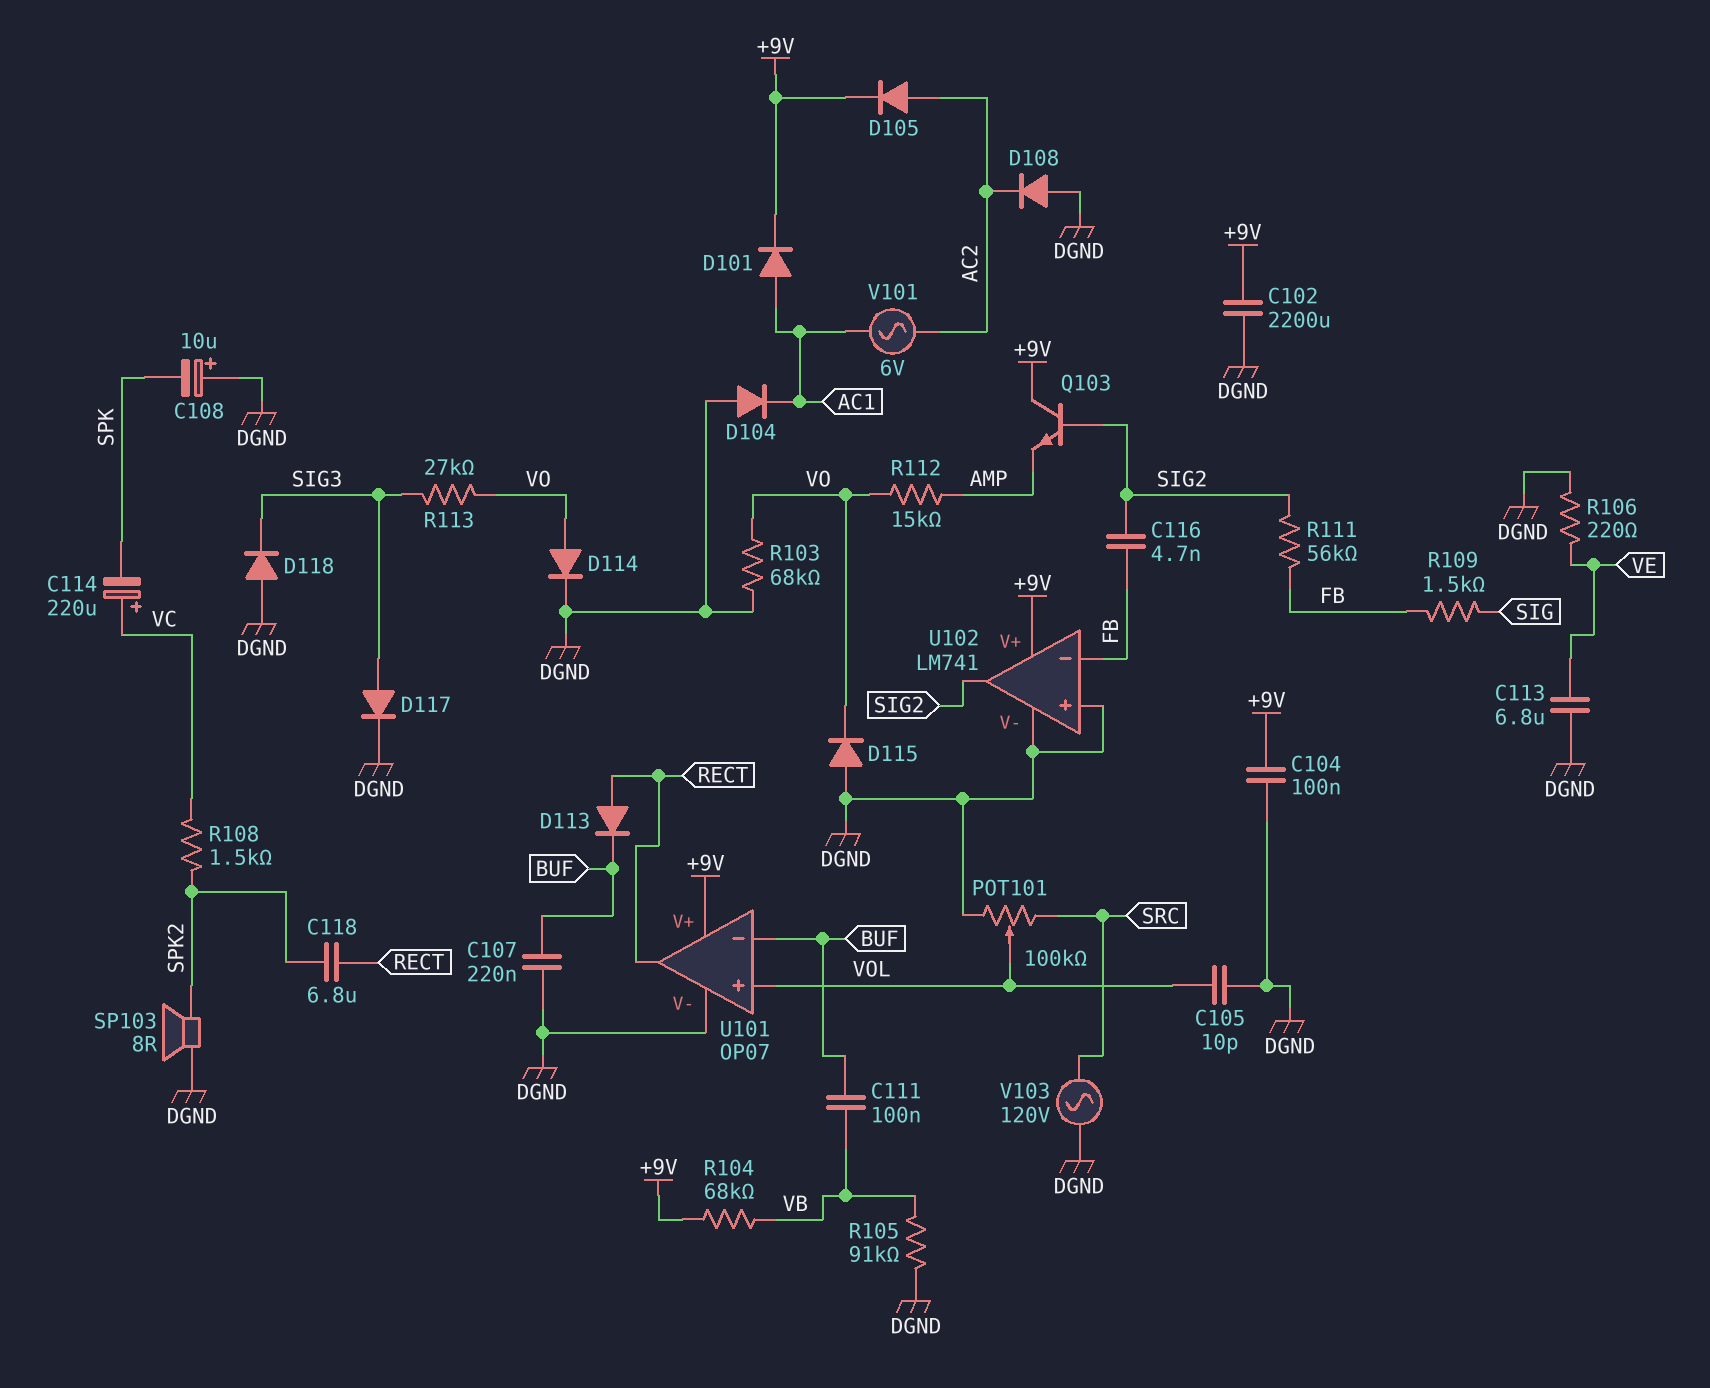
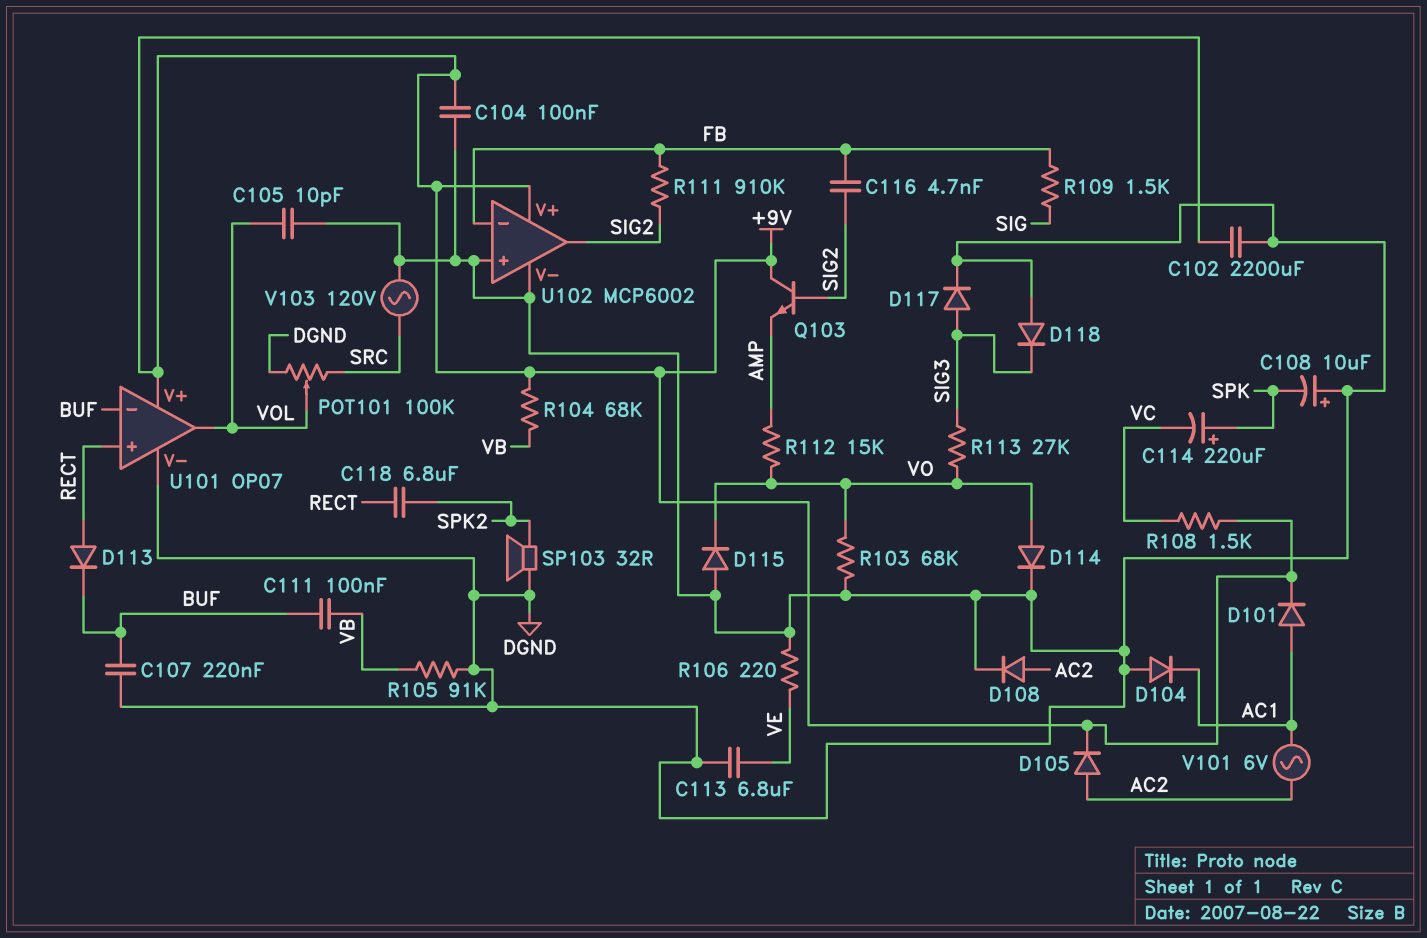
C114: 220uF (plus VC, minus SPK) -> 220uF (plus SPK, minus VC)
D108: diode (A DGND, K AC2) -> diode (A AC2, K DGND)
R108: 1.5k (SPK2, VC) -> 1.5k (+9V, VC)
R111: 56k (FB, SIG2) -> 910k (FB, SIG2)
SP103: speaker 8R (DGND, SPK2) -> speaker 32R (DGND, SPK2)
U101 pin in+: VOL -> RECT
U101 pin out: RECT -> VOL
U102: LM741 -> MCP6002

